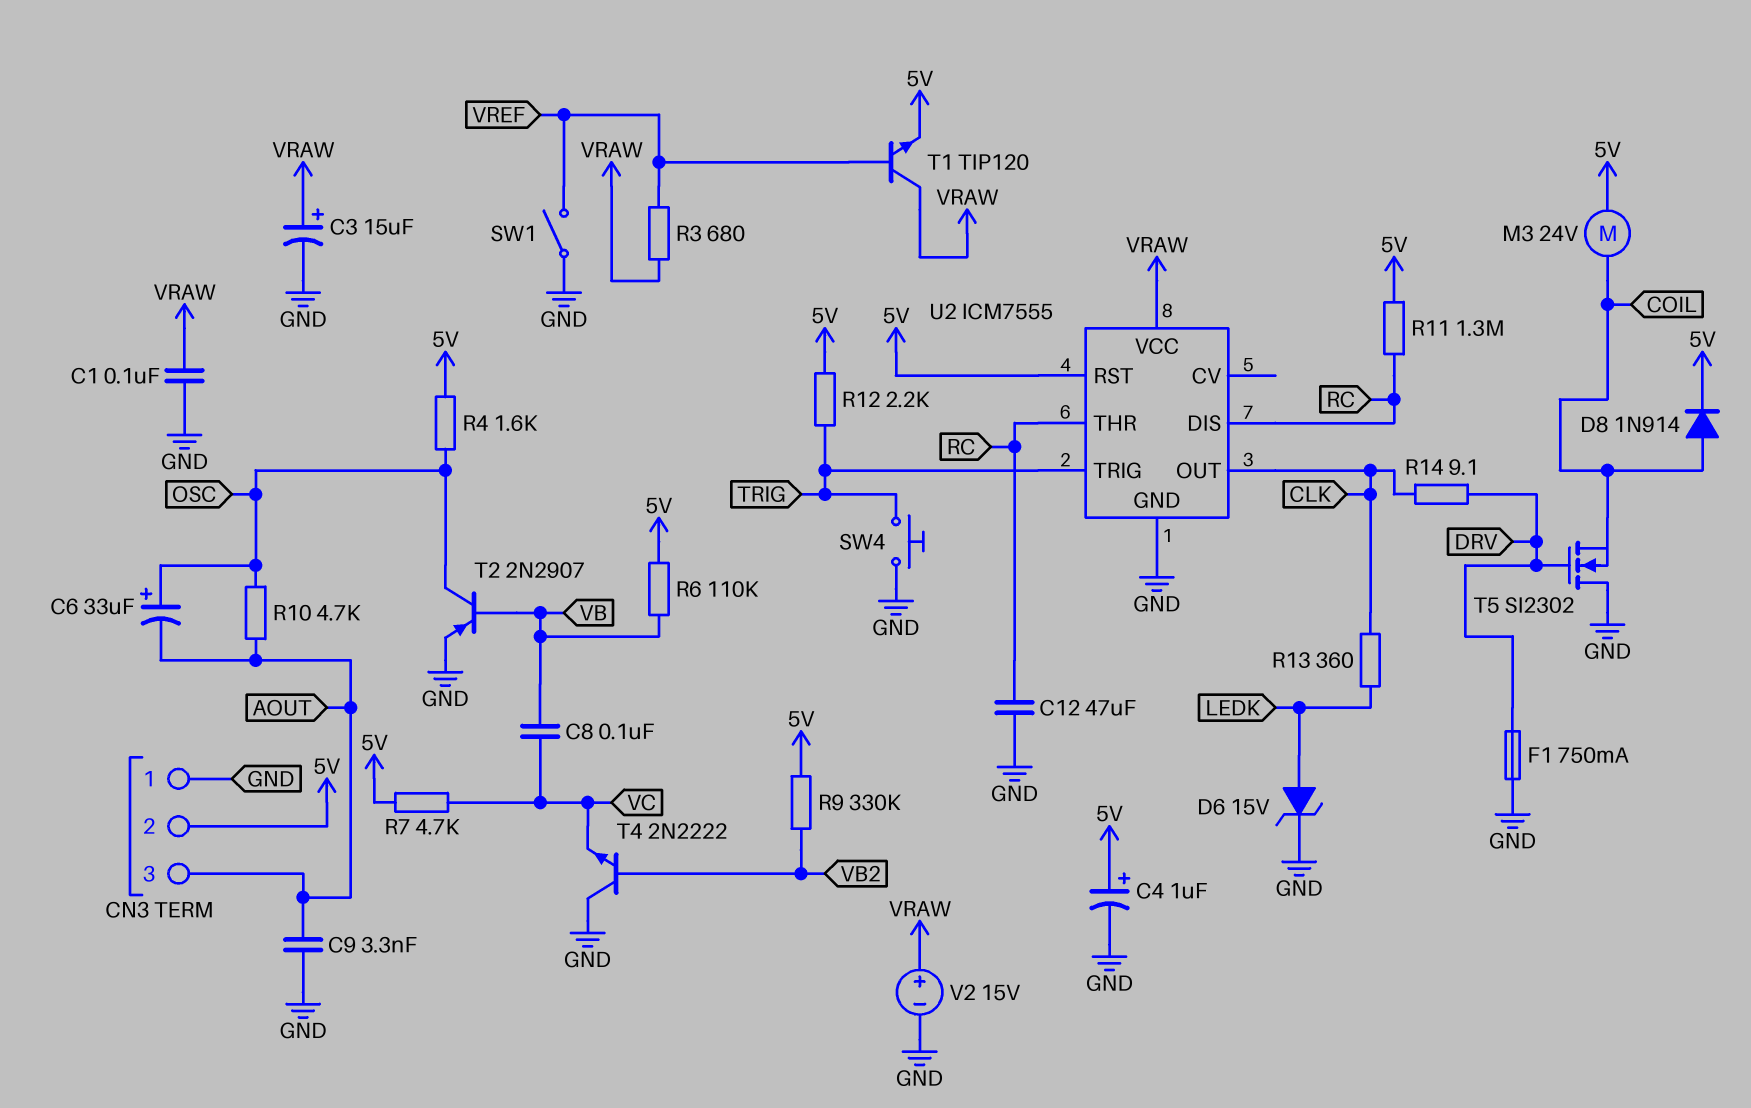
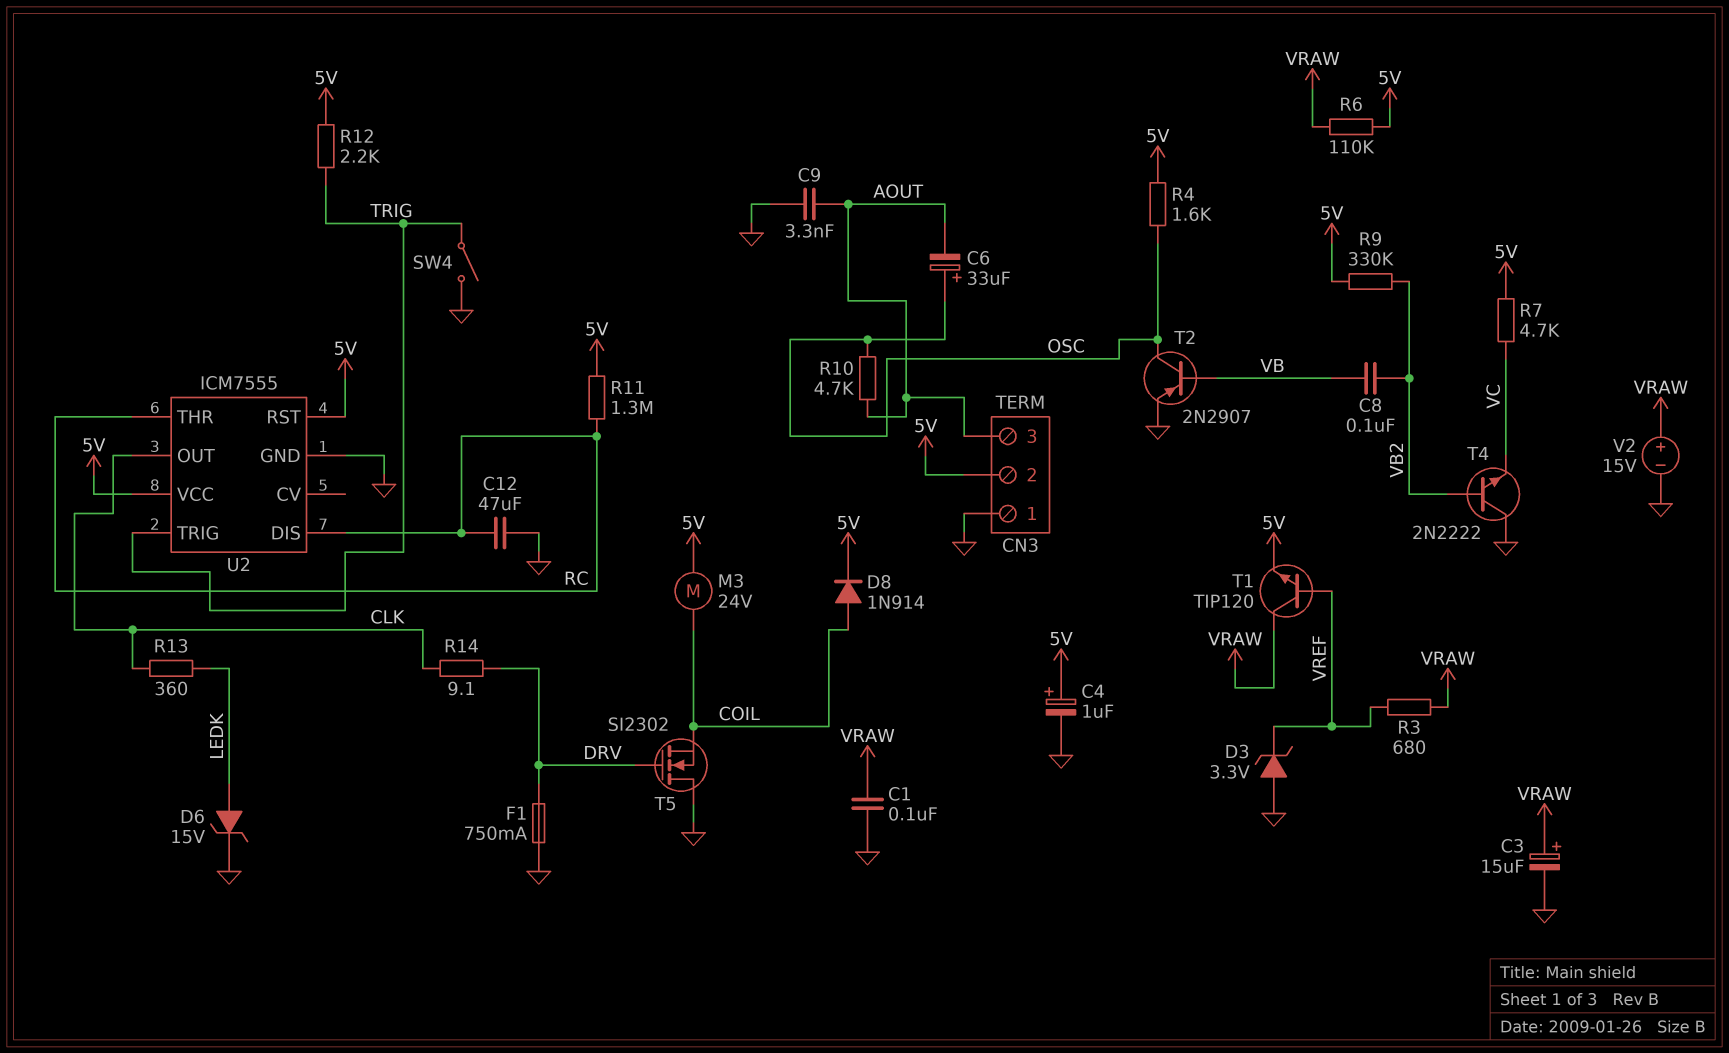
C8: 100nF (VB, VC) -> 100nF (VB, VB2)
D3: none -> zener 3.3V (A GND, K VREF)
R6: 110k (5V, VB) -> 110k (5V, VRAW)
SW1: switch (GND, VREF) -> none
SW4: button (GND, TRIG) -> switch (GND, TRIG)
U2 pin VCC: VRAW -> 5V

